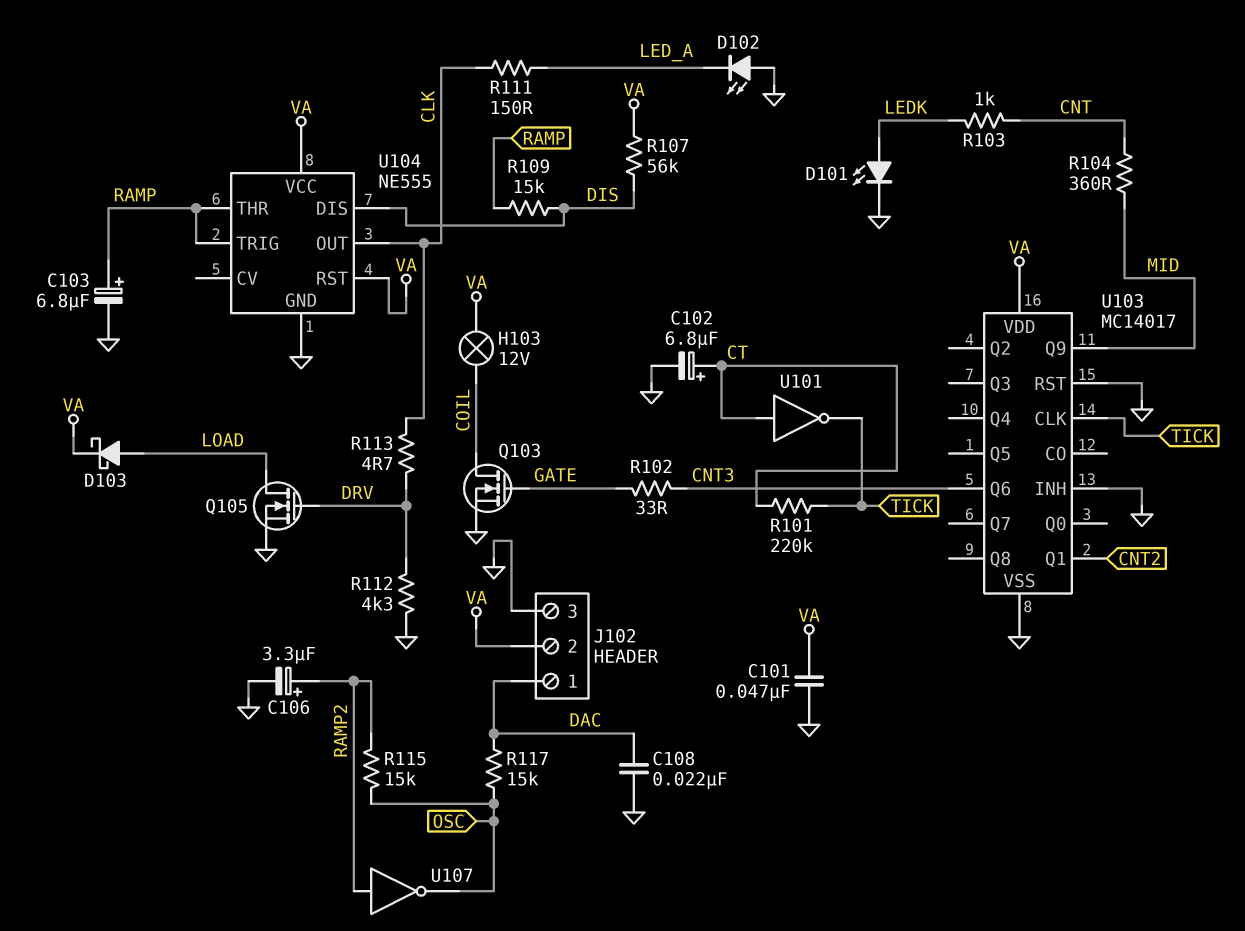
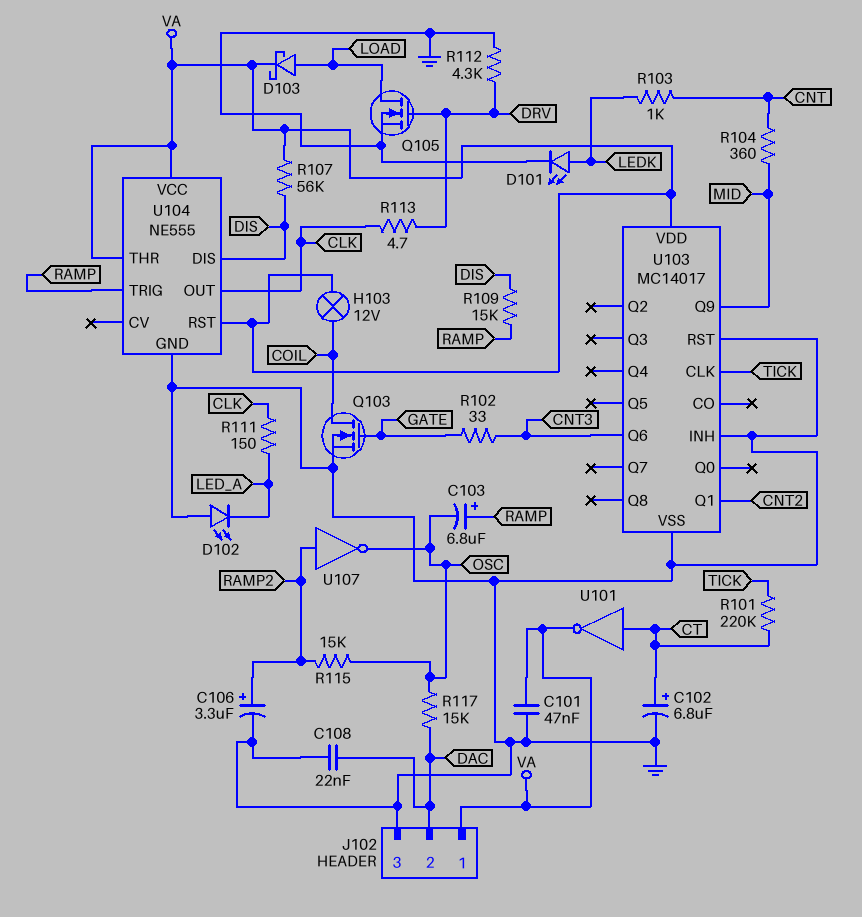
C103: 6.8uF (plus RAMP, minus GND) -> 6.8uF (plus RAMP, minus OSC)
J102 pin 1: DAC -> VA
J102 pin 2: VA -> DAC
U101: NOT (in CT, out TICK) -> NOT (in CT, out VA)
U104 pin THR: RAMP -> VA

